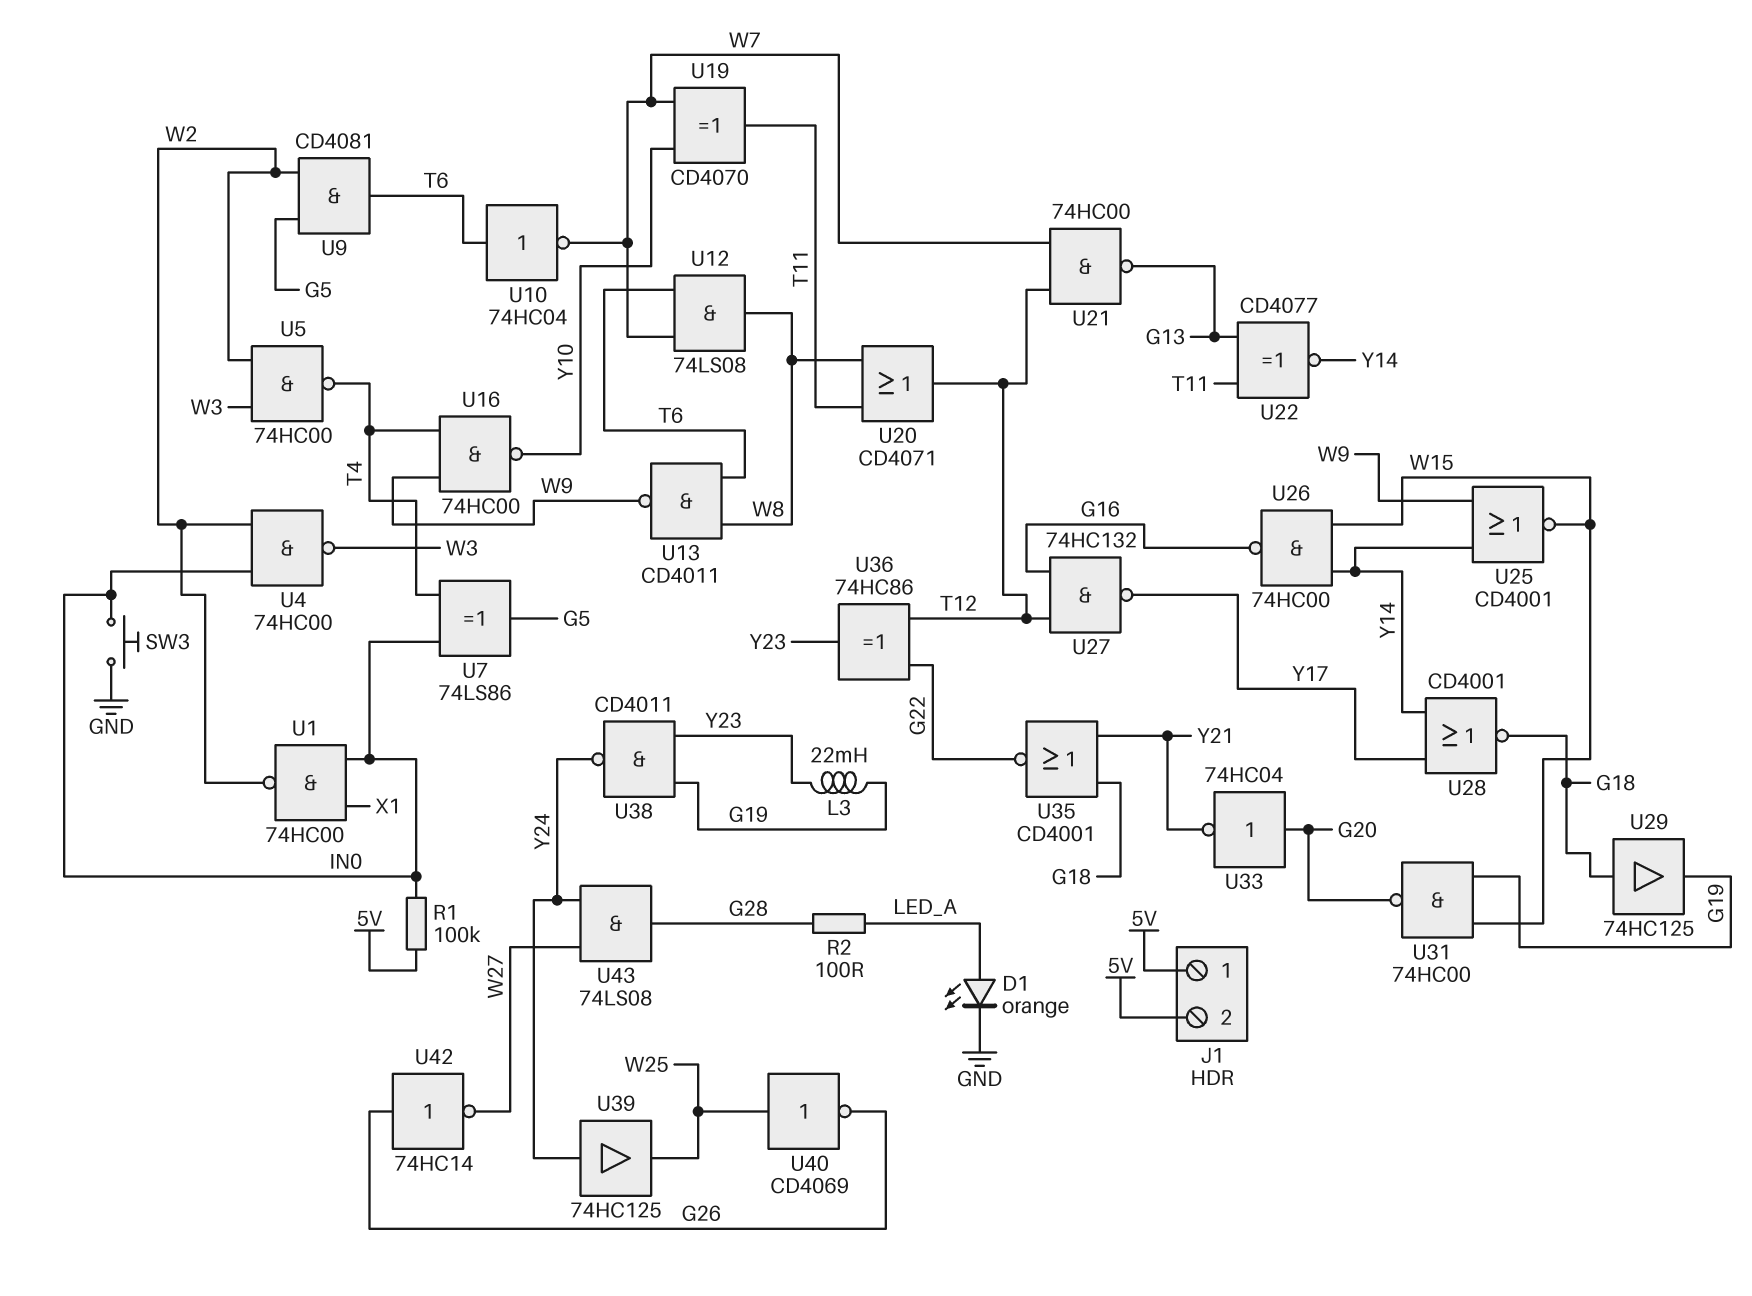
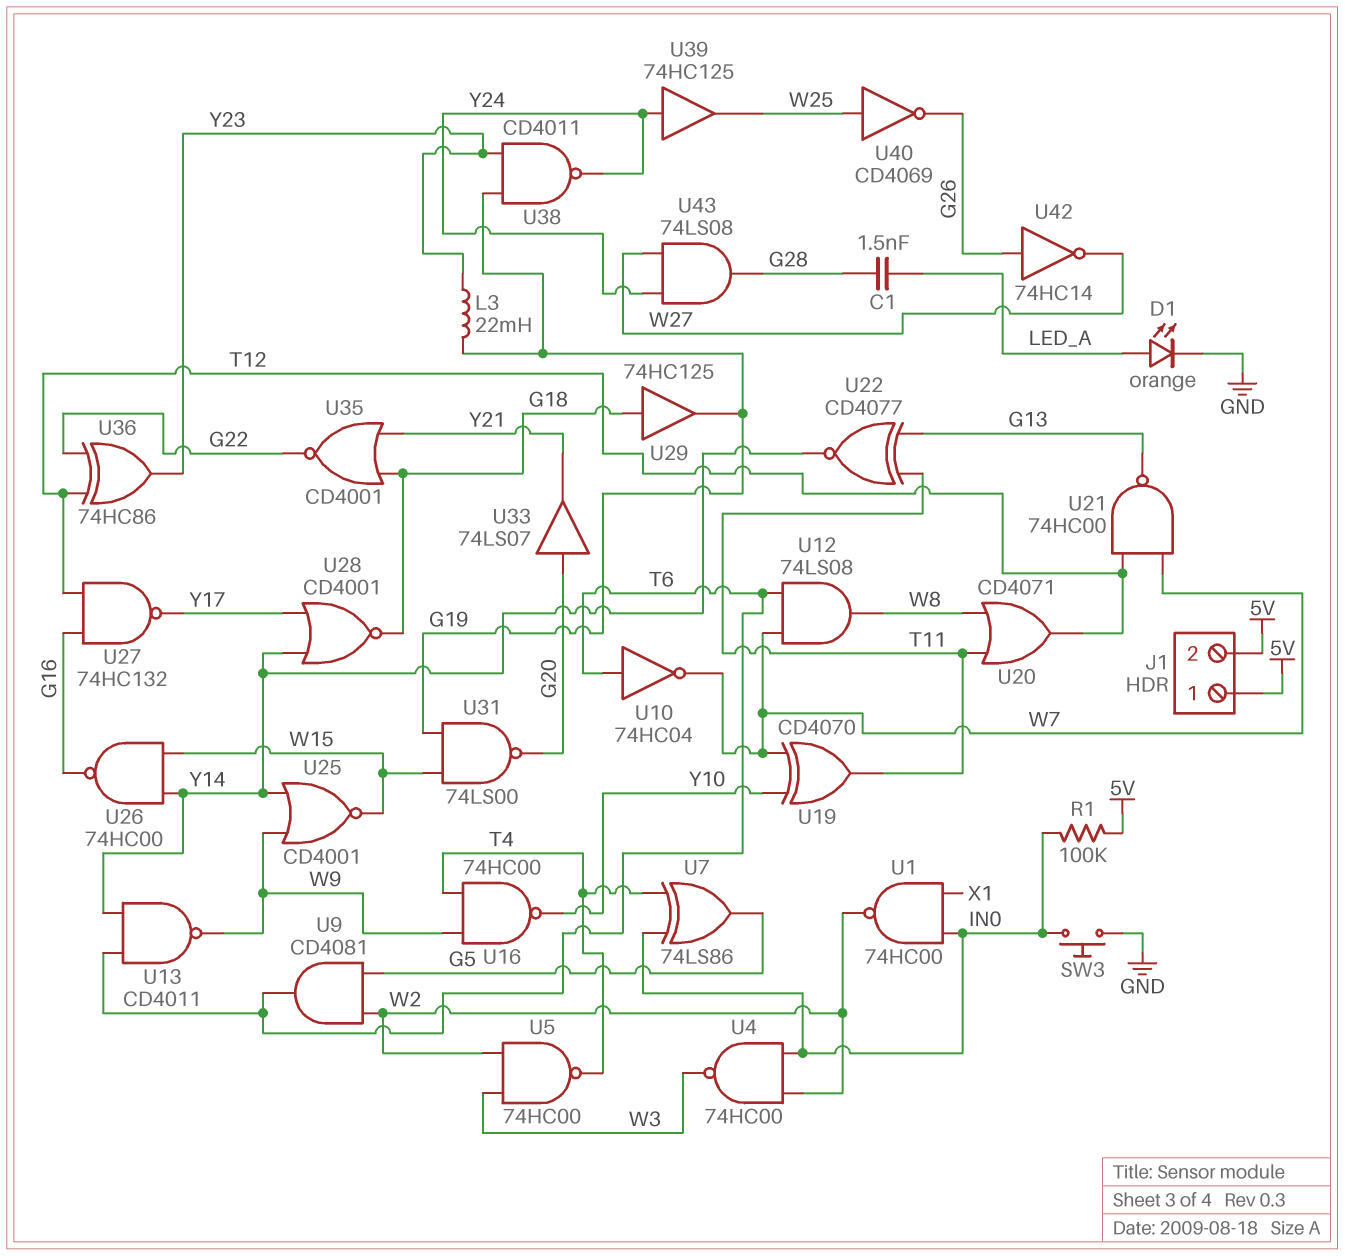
C1: none -> 1.5nF (G28, LED_A)
R2: 100 (G28, LED_A) -> none
U13: NAND CD4011 (in T6, in W8, out W9) -> NAND CD4011 (in T6, in Y14, out W9)
U31: NAND 74HC00 (in G19, in W15, out G20) -> NAND 74LS00 (in G19, in W15, out G20)
U33: NOT 74HC04 (in G20, out Y21) -> buffer 74LS07 (in G20, out Y21)

